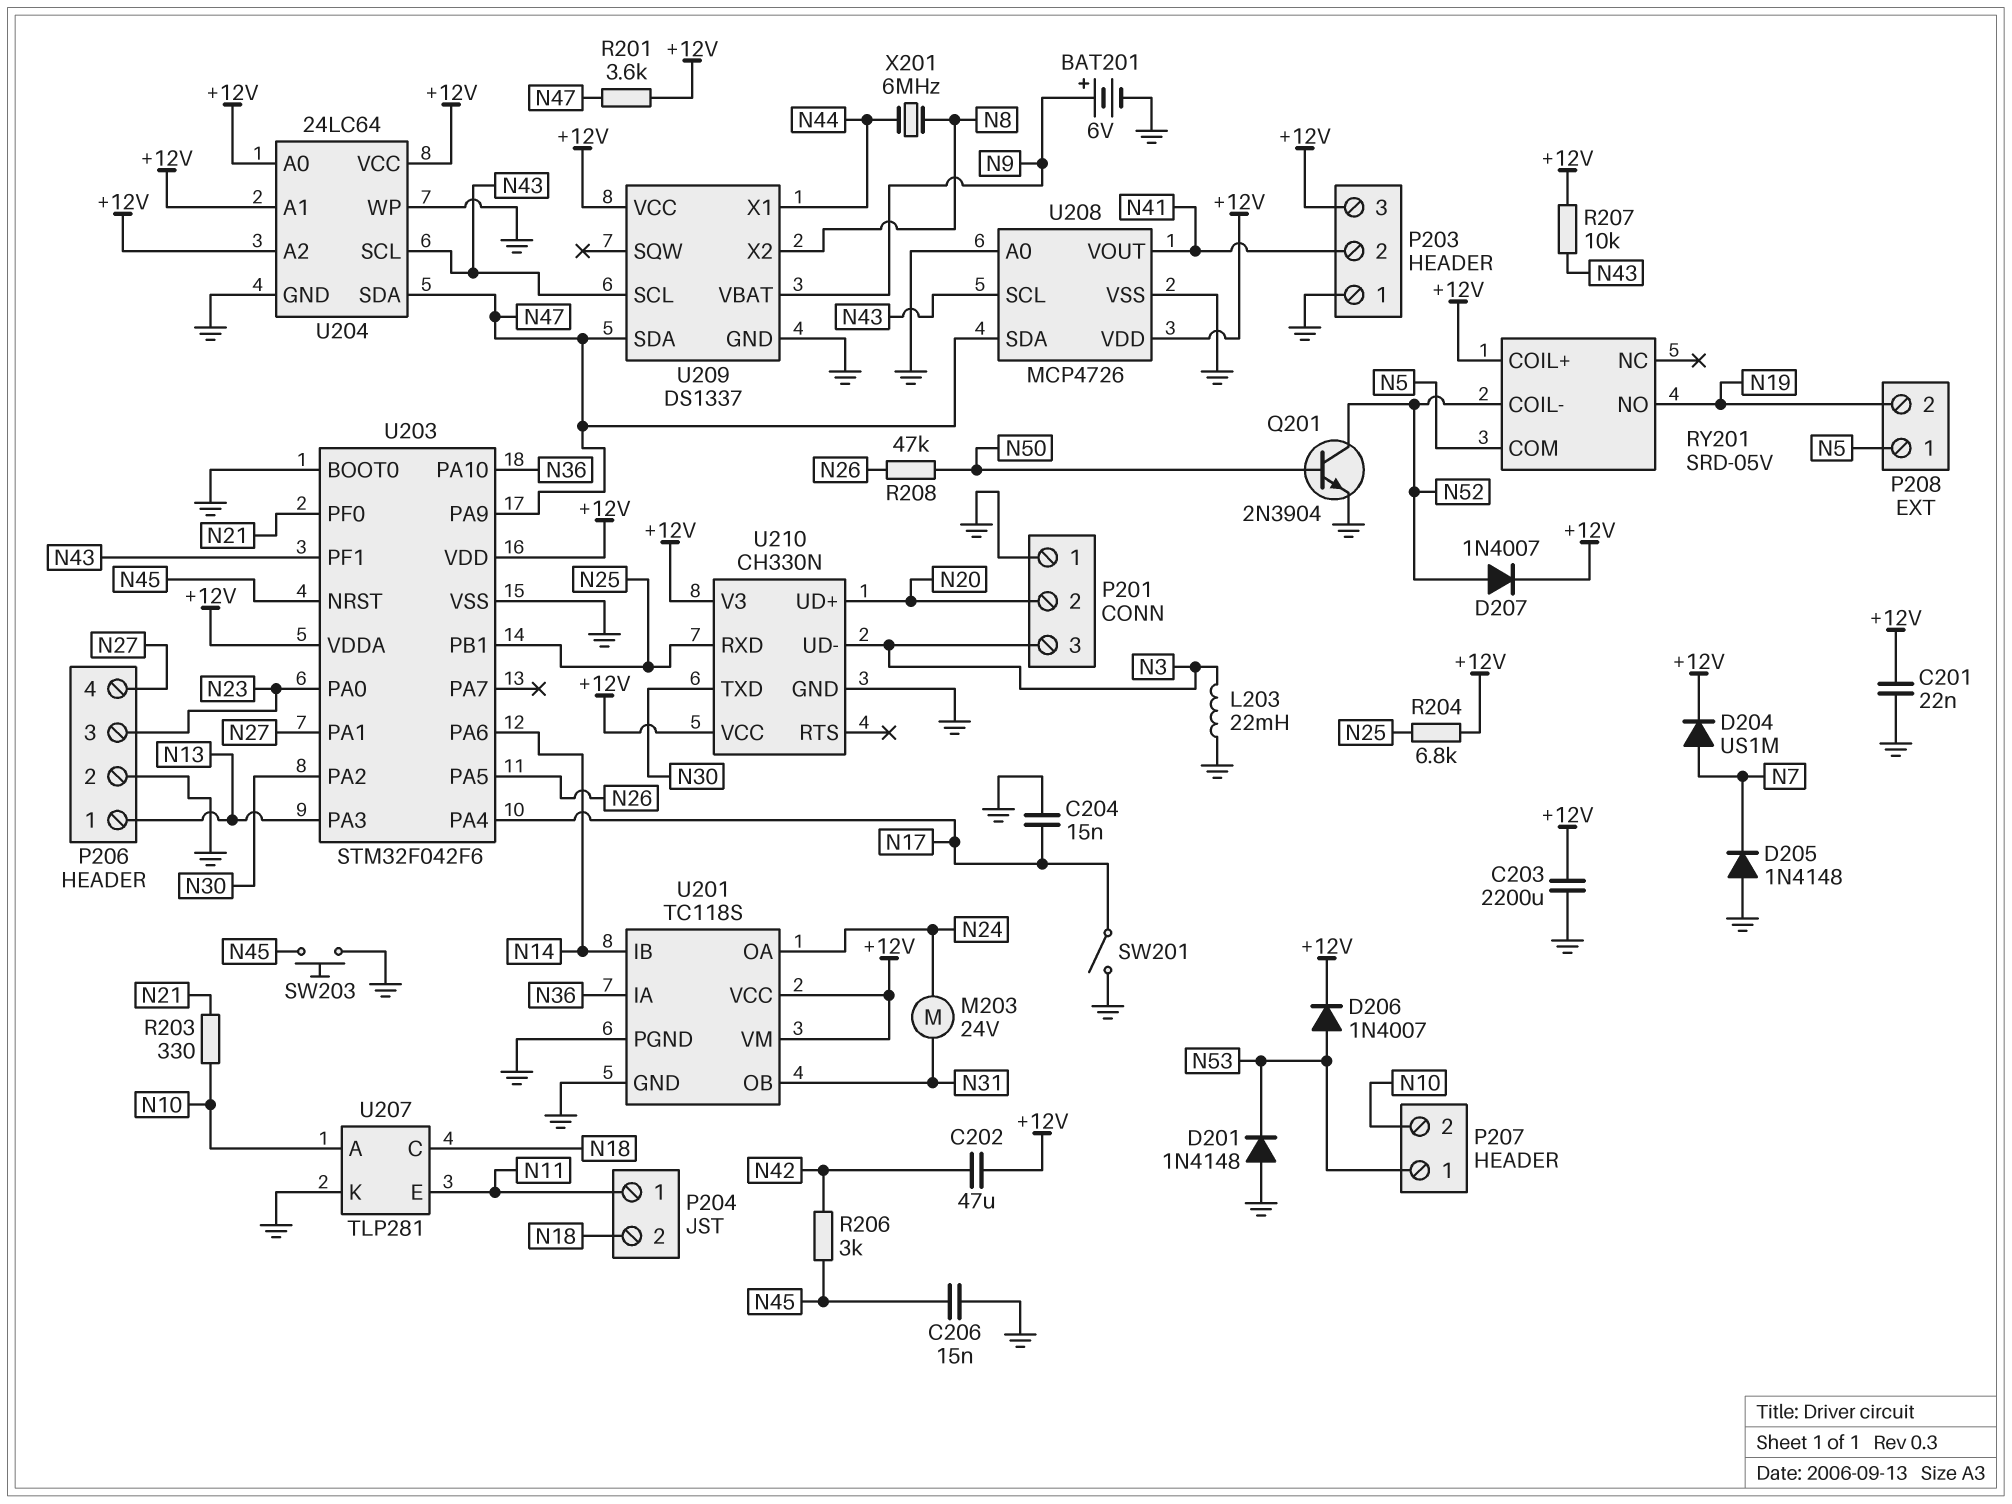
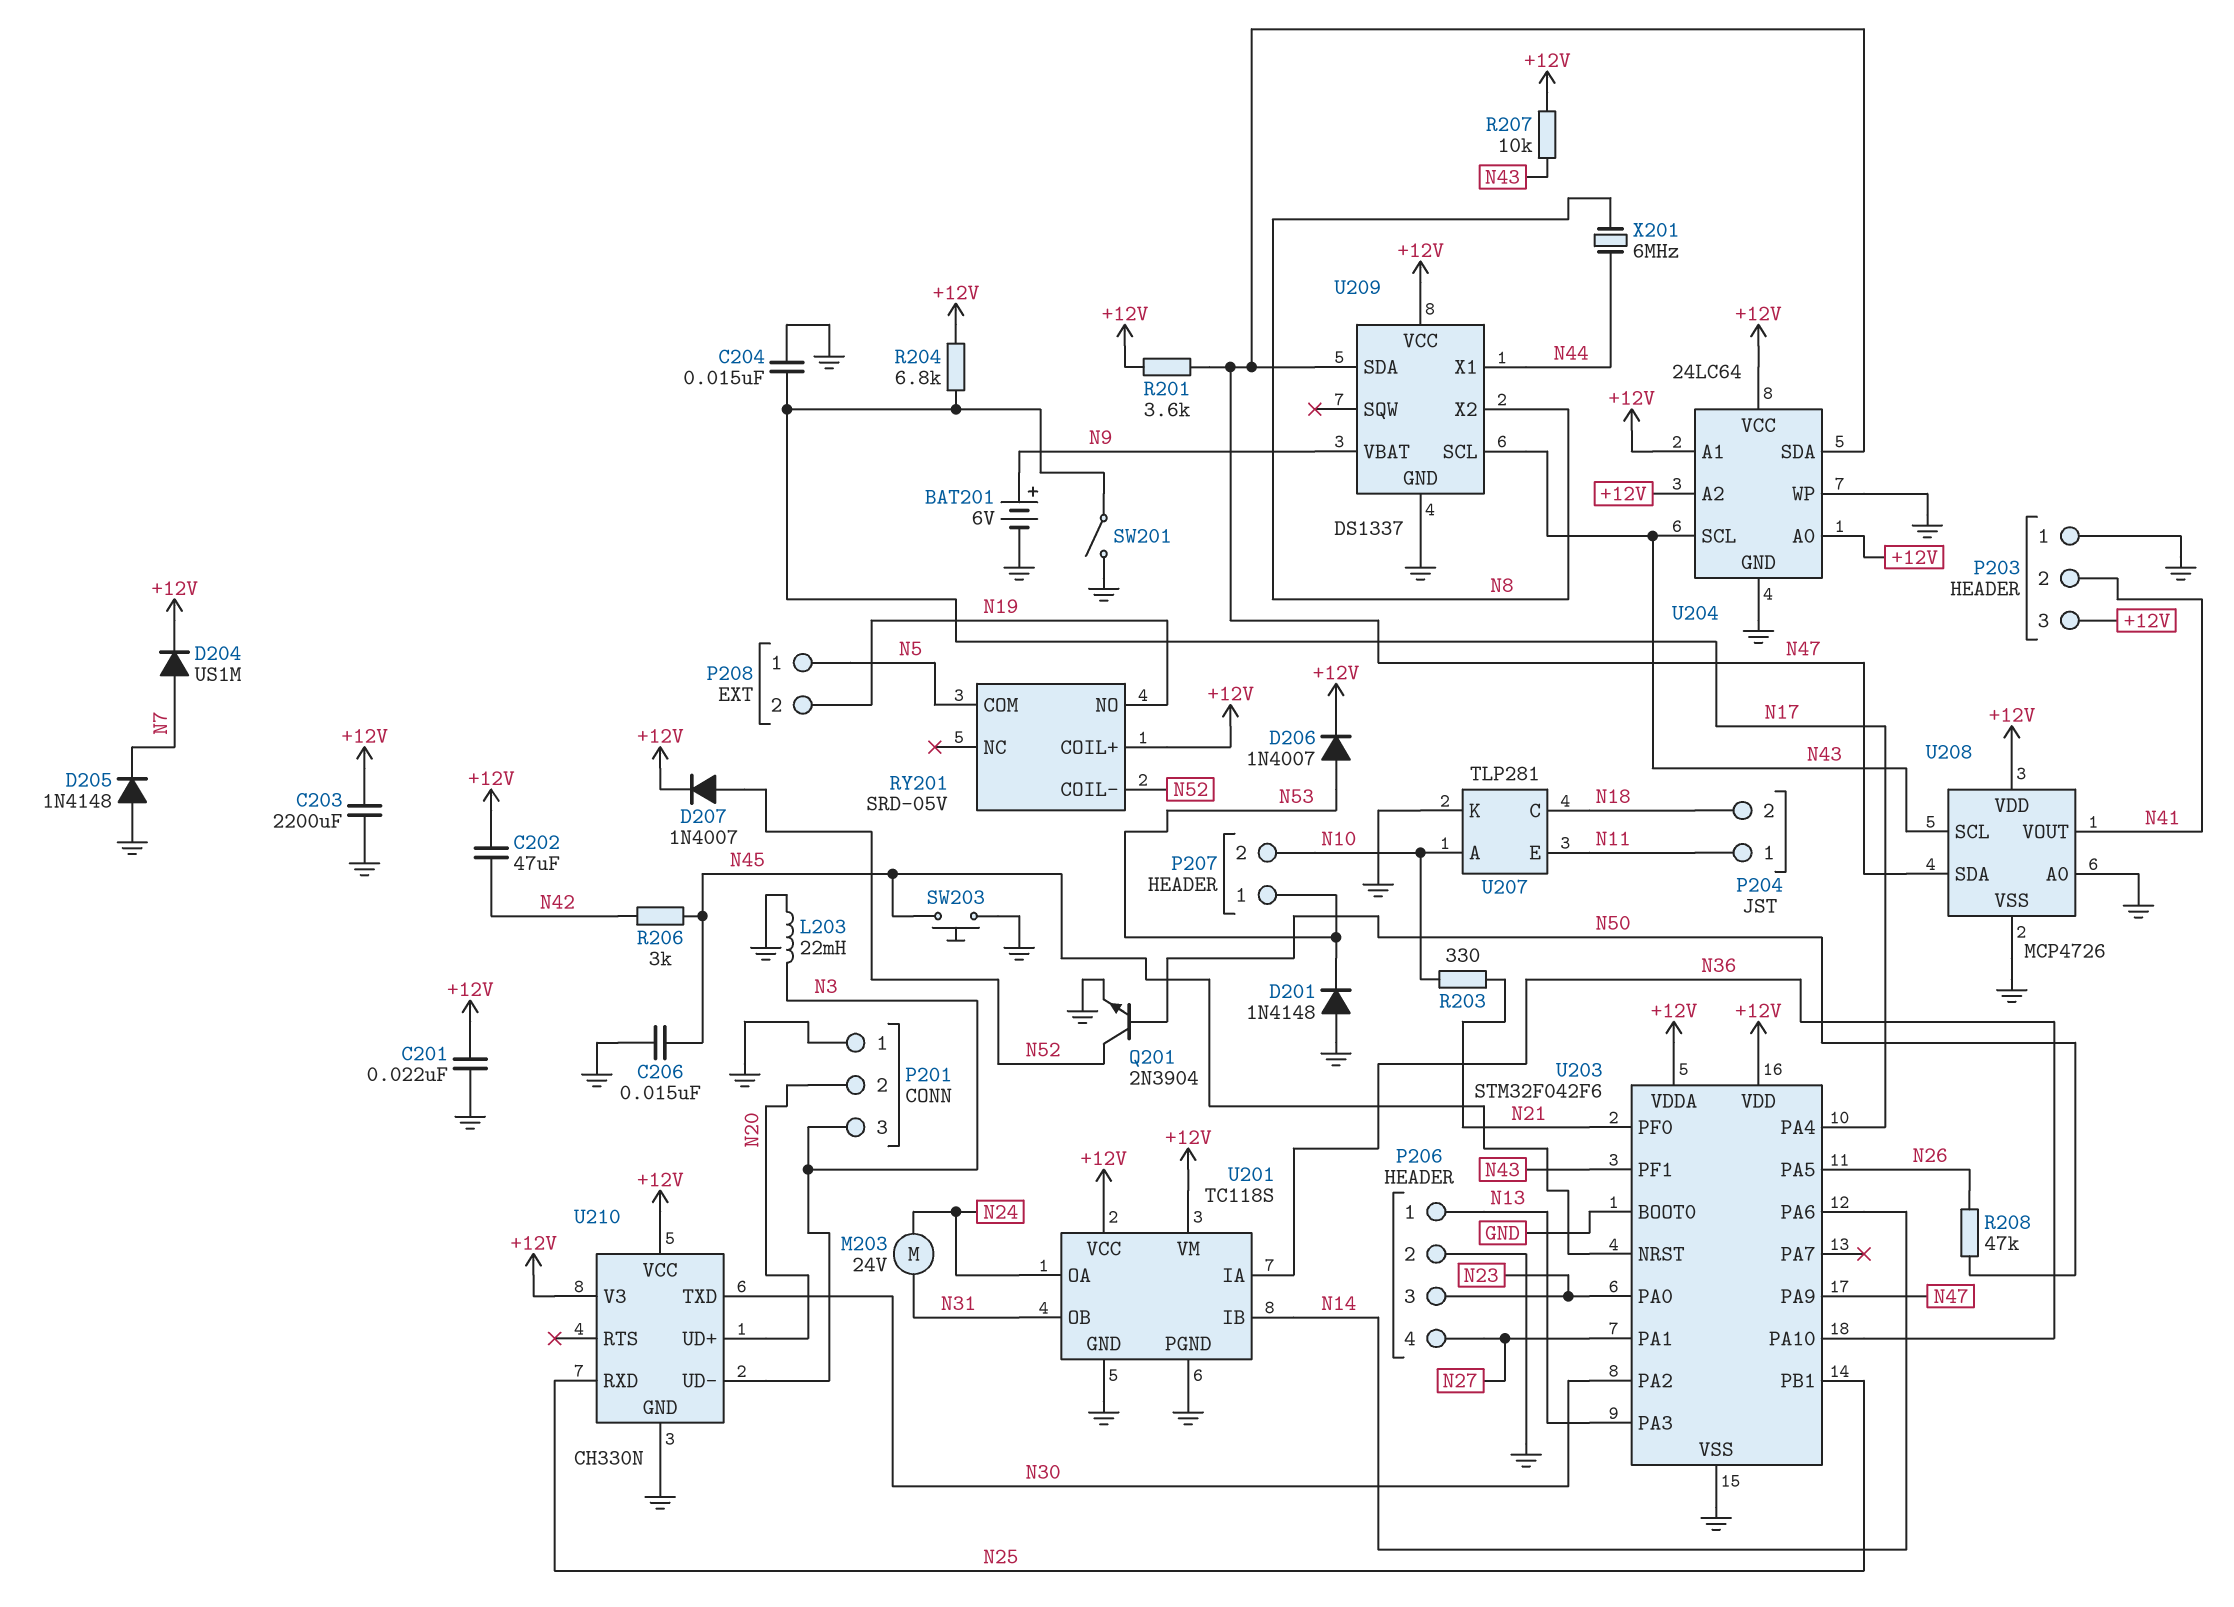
R204: 6.8k (+12V, N25) -> 6.8k (+12V, N17)

